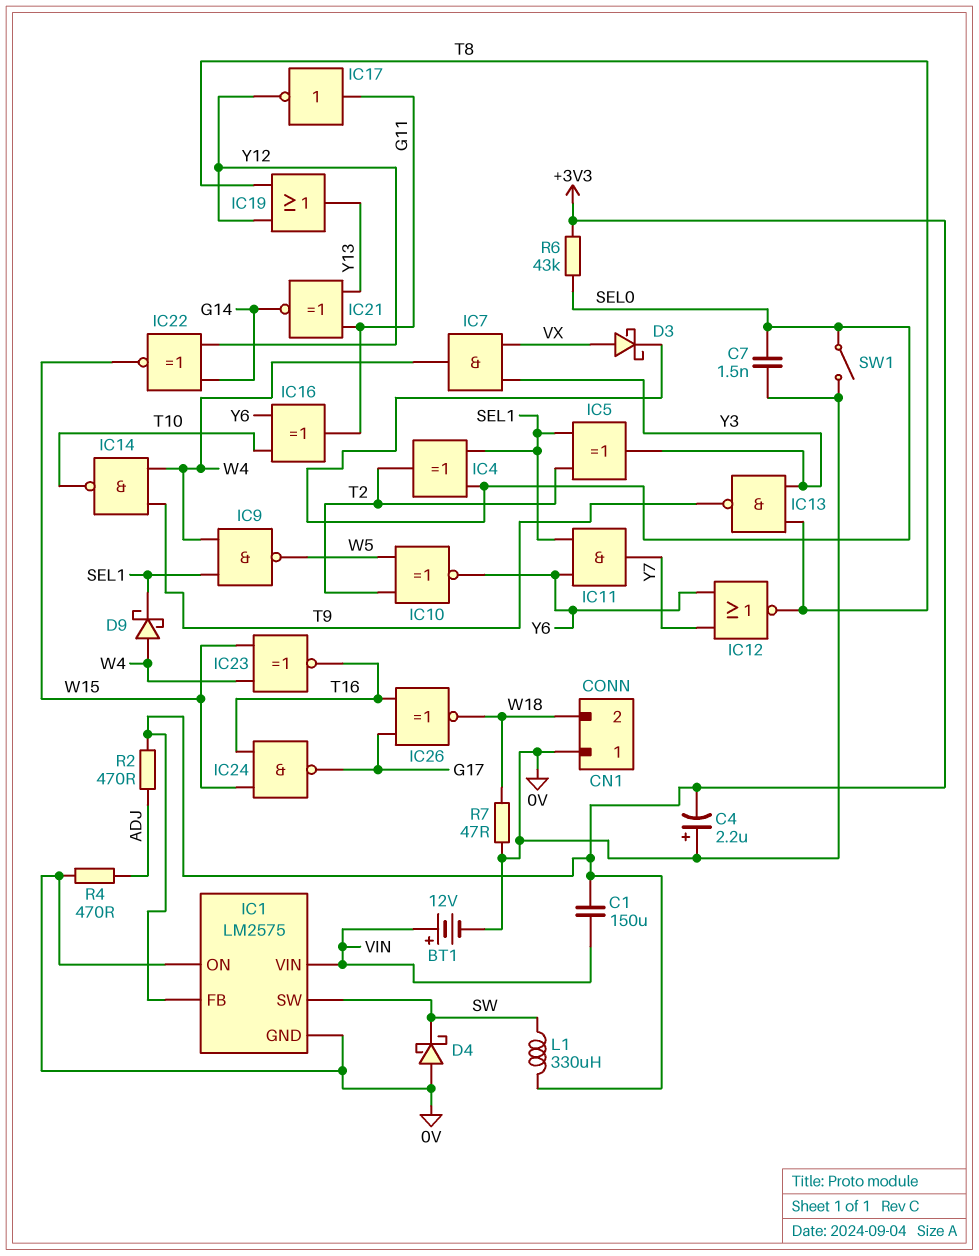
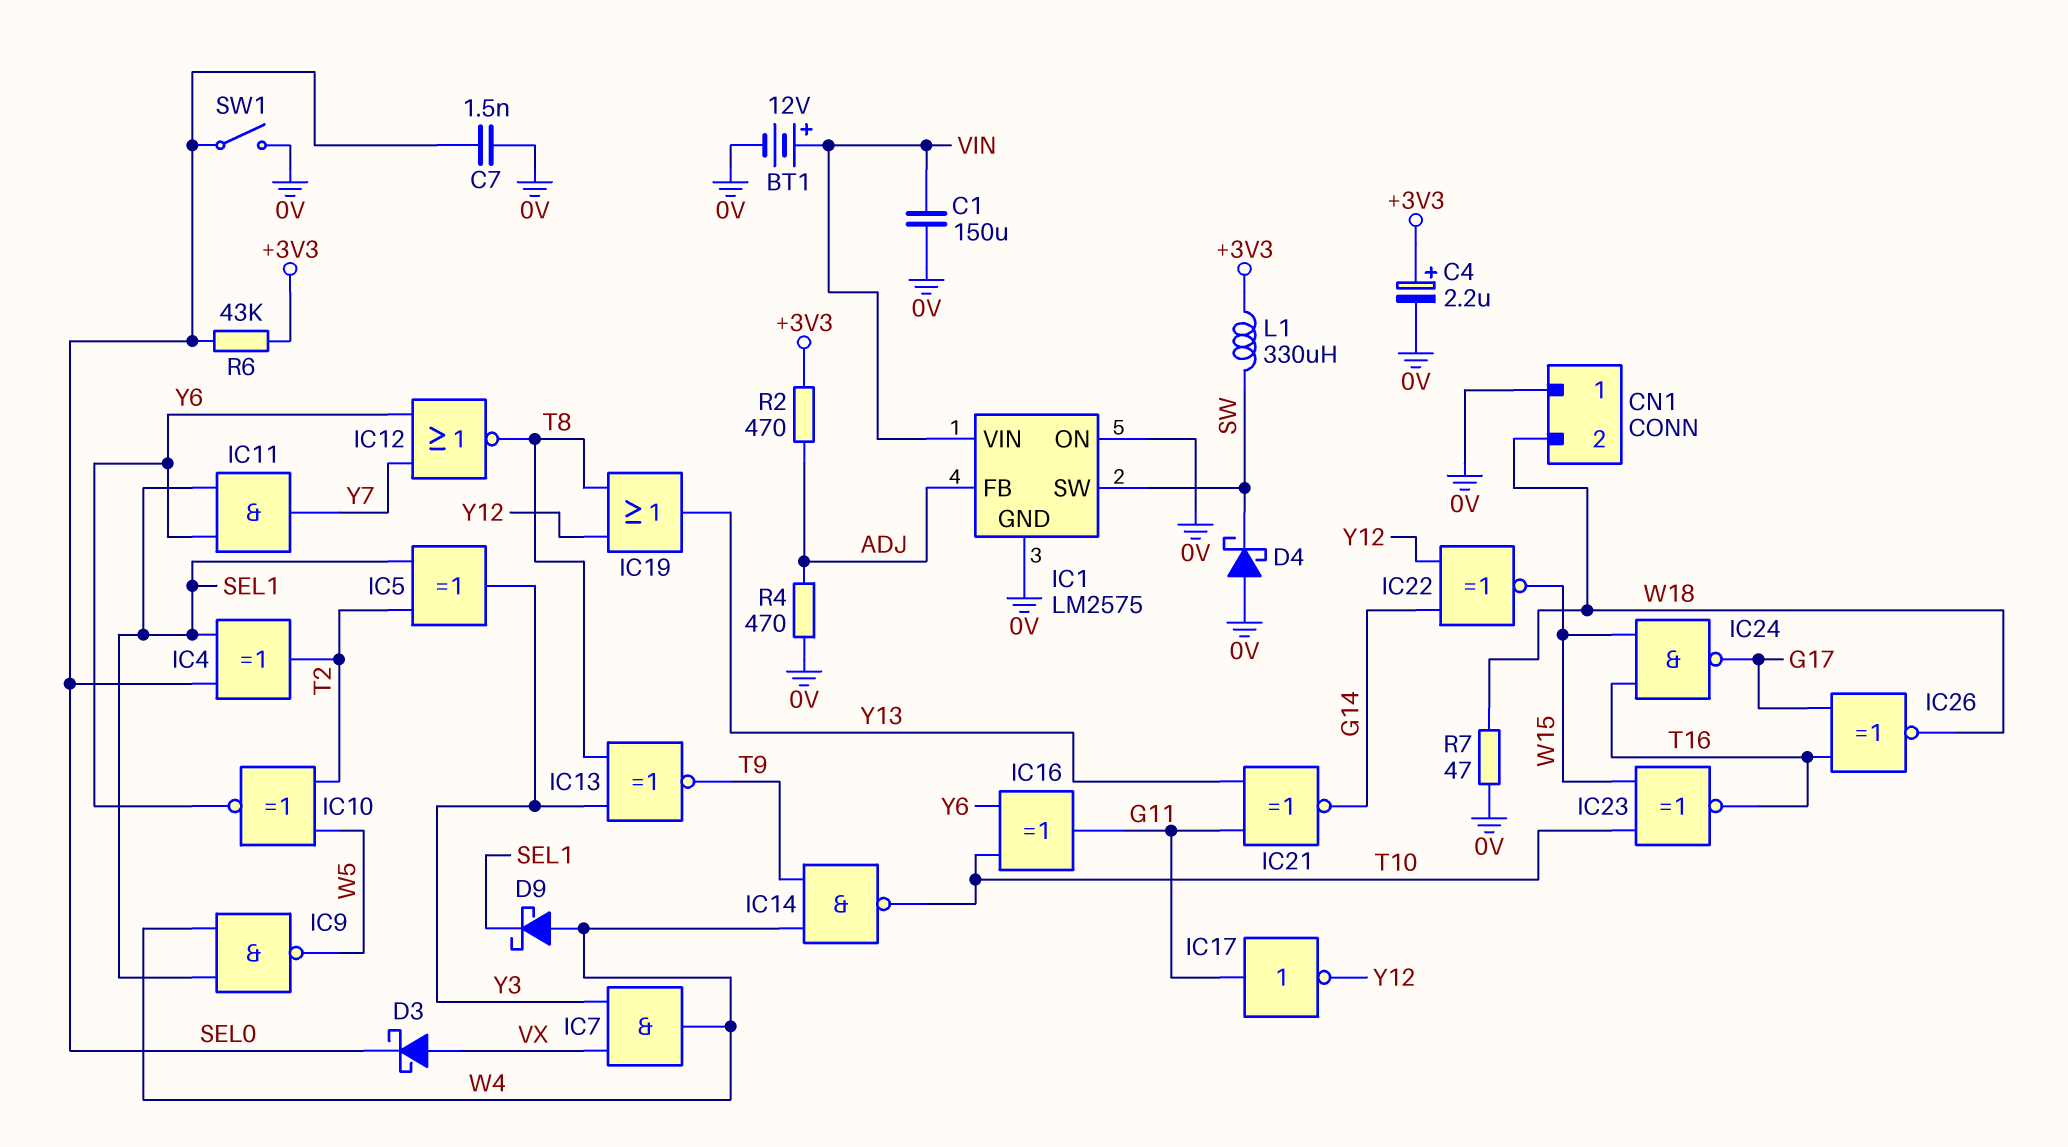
C1: 150uF (+3V3, VIN) -> 150uF (0V, VIN)
C4: 2.2uF (plus 0V, minus +3V3) -> 2.2uF (plus +3V3, minus 0V)
IC1 pin FB: +3V3 -> ADJ
IC13: NAND (in T8, in Y3, out T9) -> XNOR (in T8, in Y3, out T9)
IC23: XNOR (in W4, in W15, out T16) -> XNOR (in T10, in W15, out T16)

